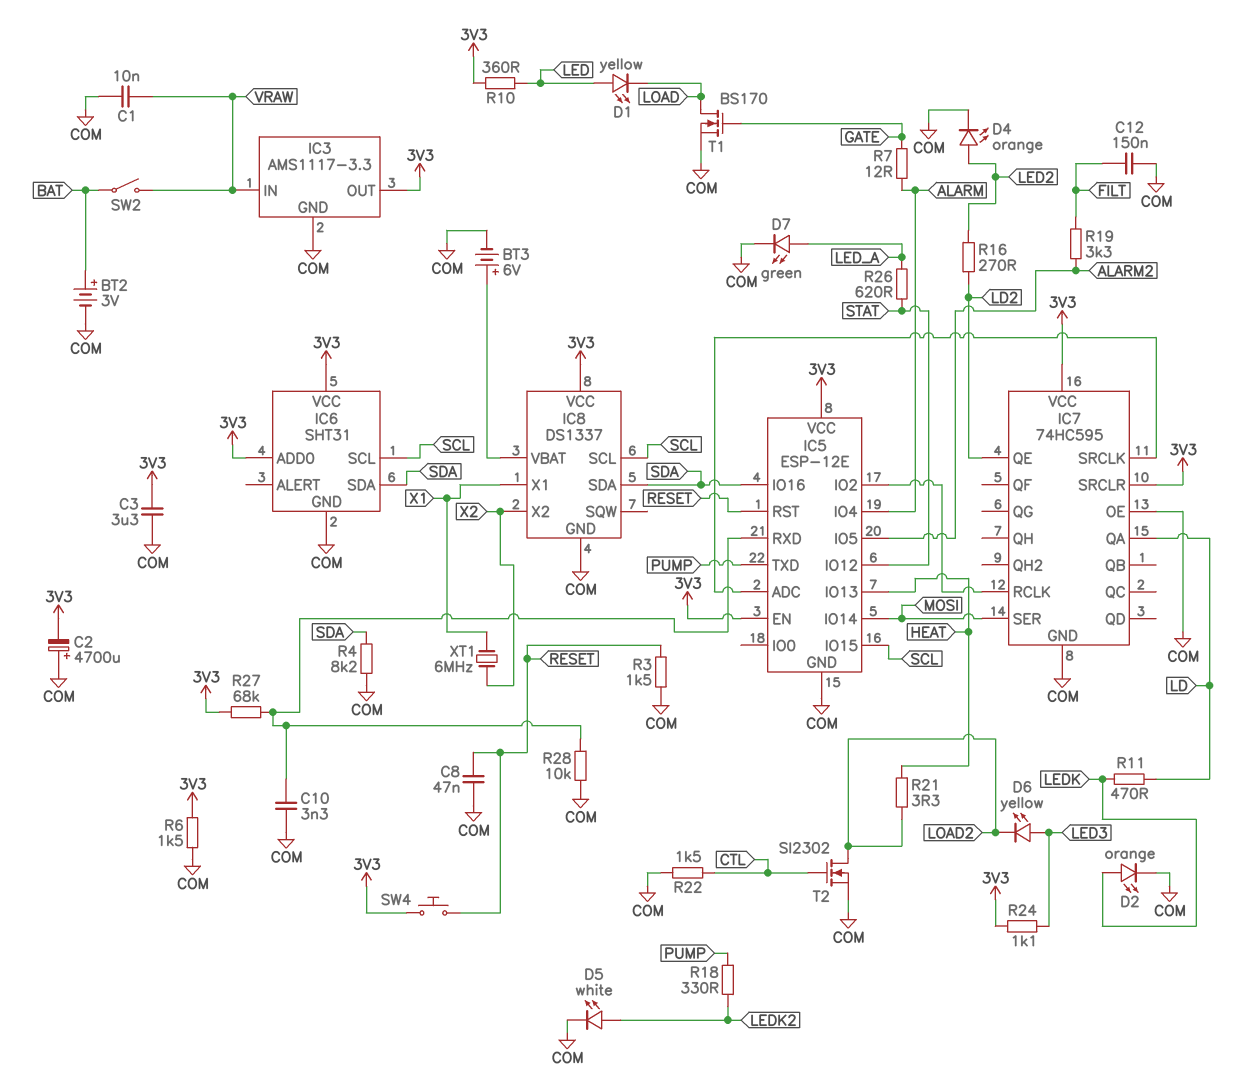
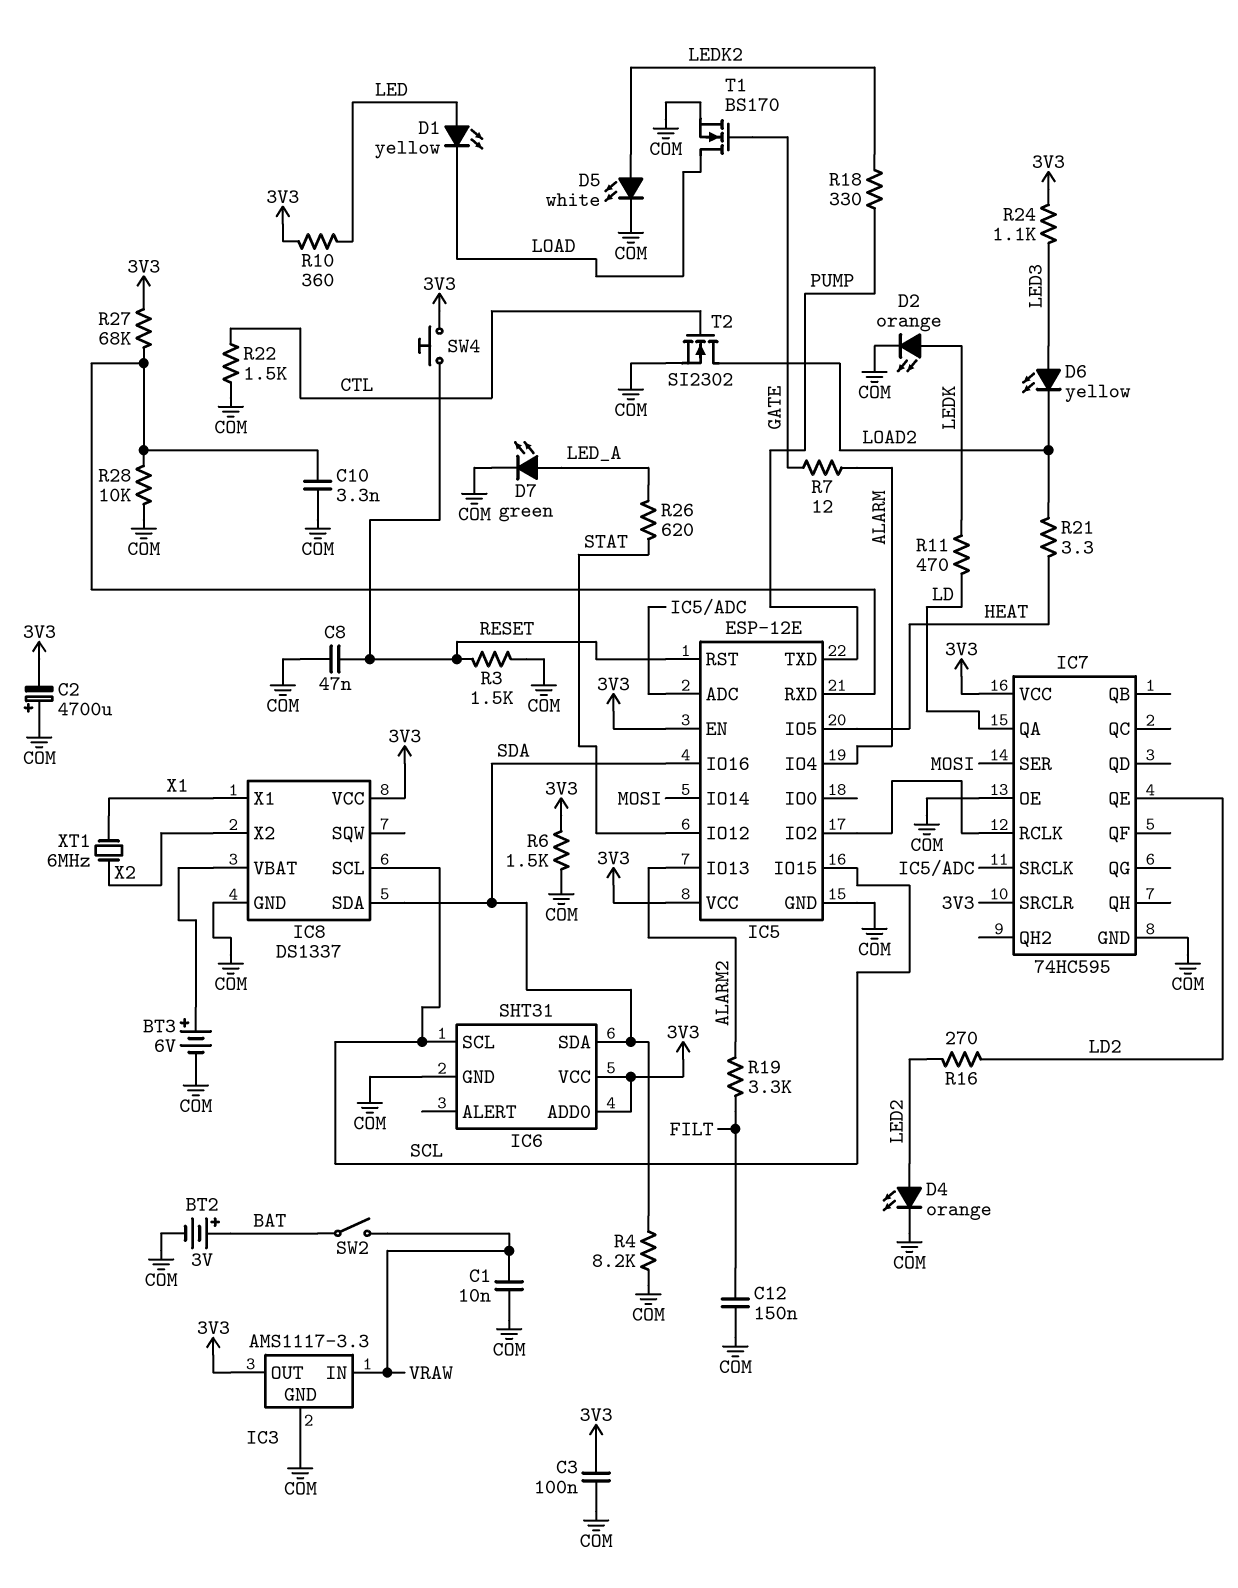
C3: 3.3uF (3V3, COM) -> 100nF (3V3, COM)
IC5 pin IO5: ALARM2 -> HEAT
IC5 pin IO13: HEAT -> ALARM2

